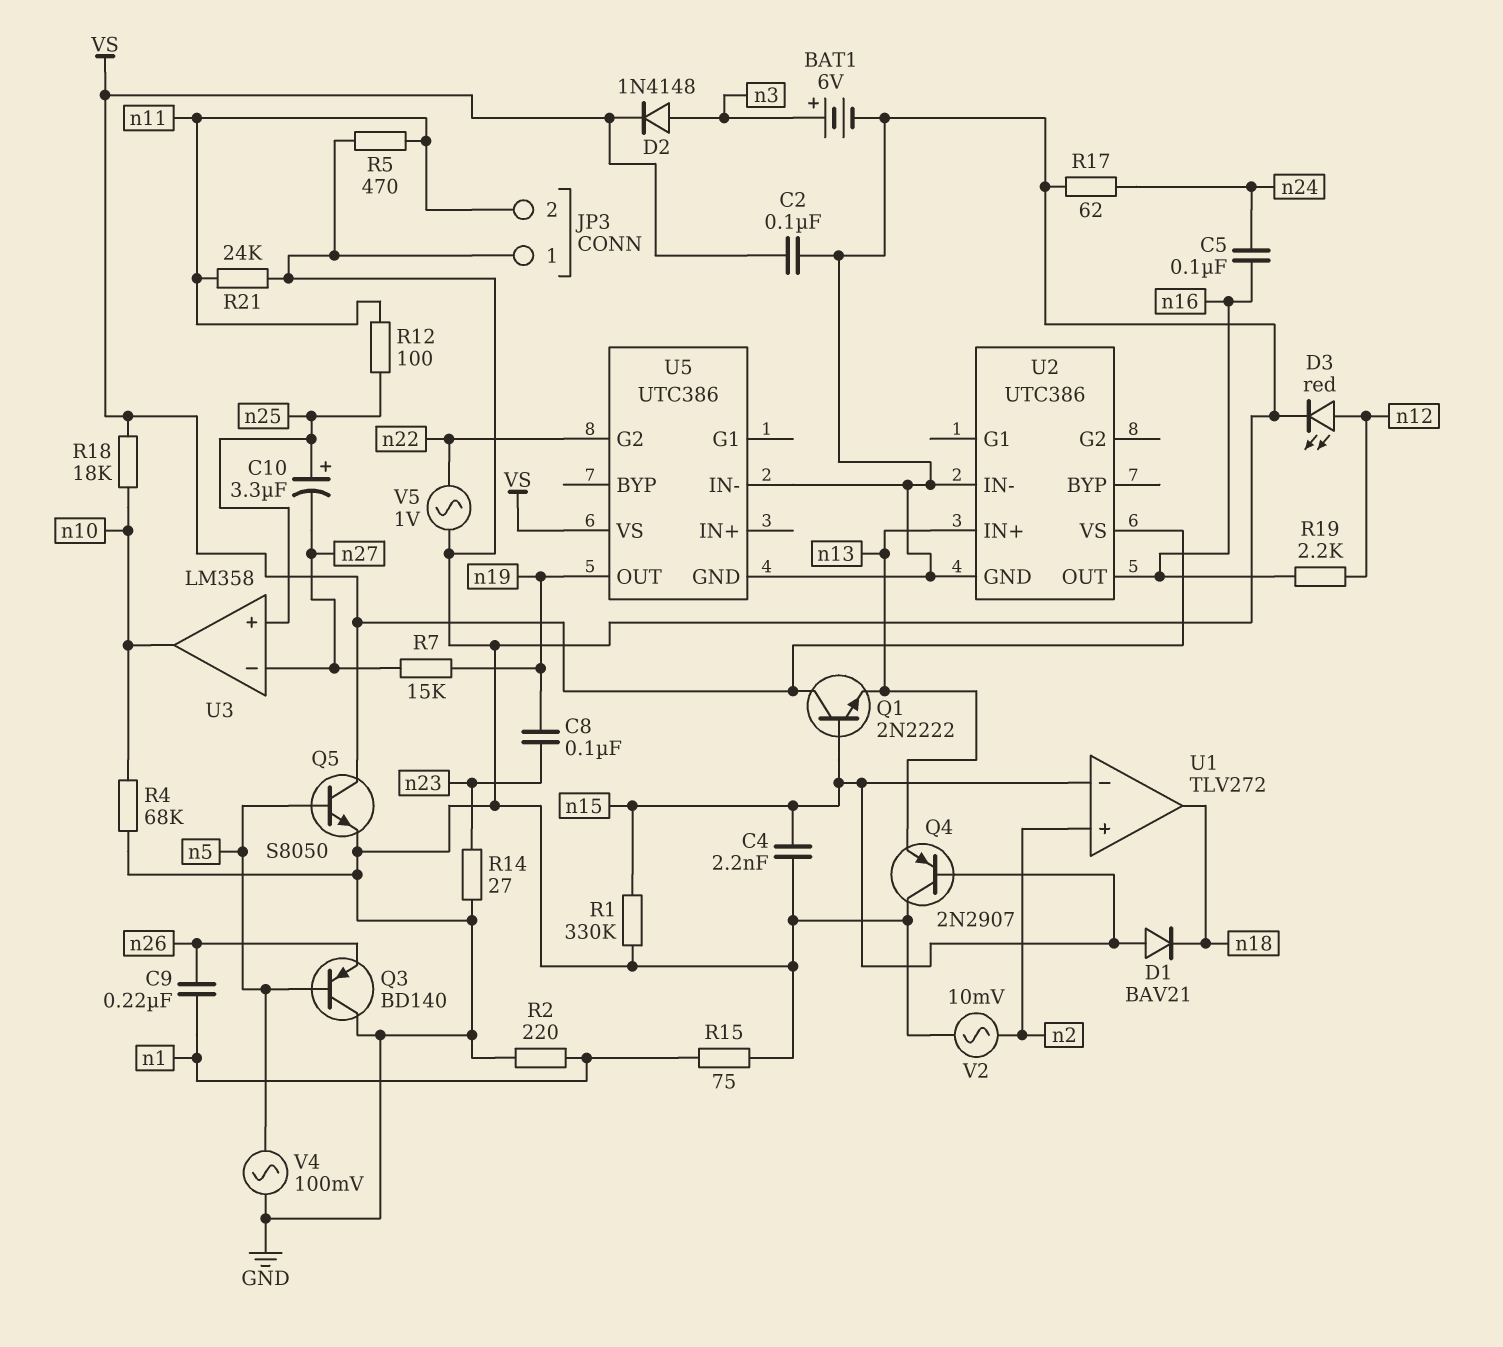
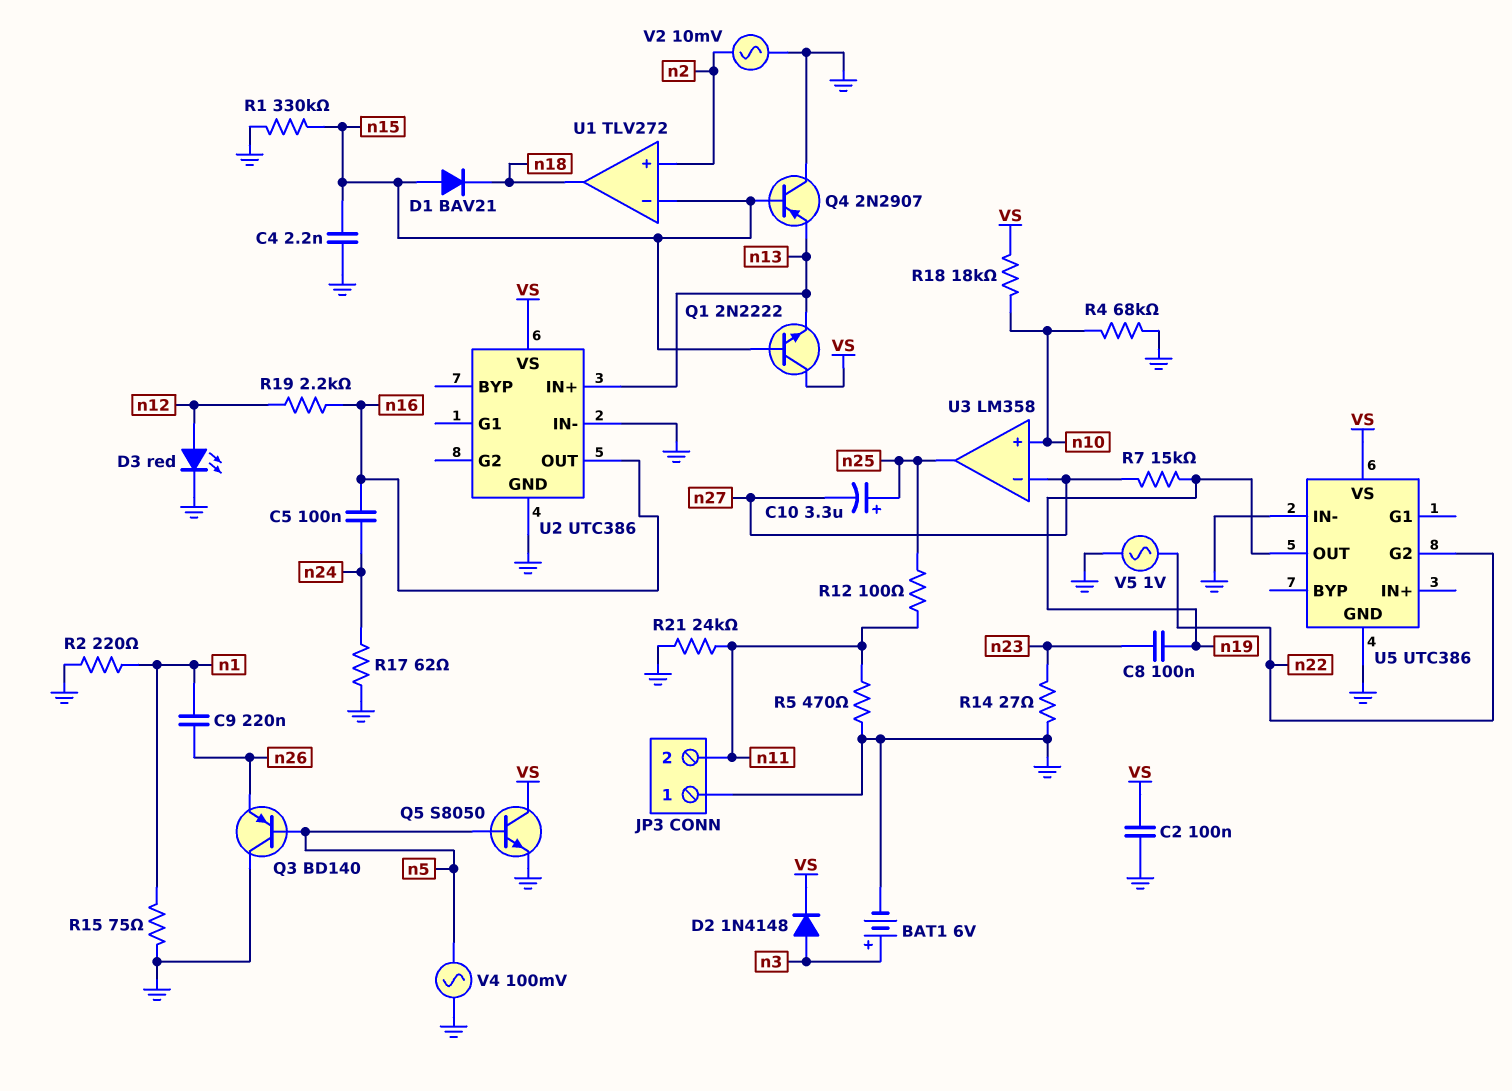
U3 pin in+: n25 -> n10
U3 pin out: n10 -> n25

